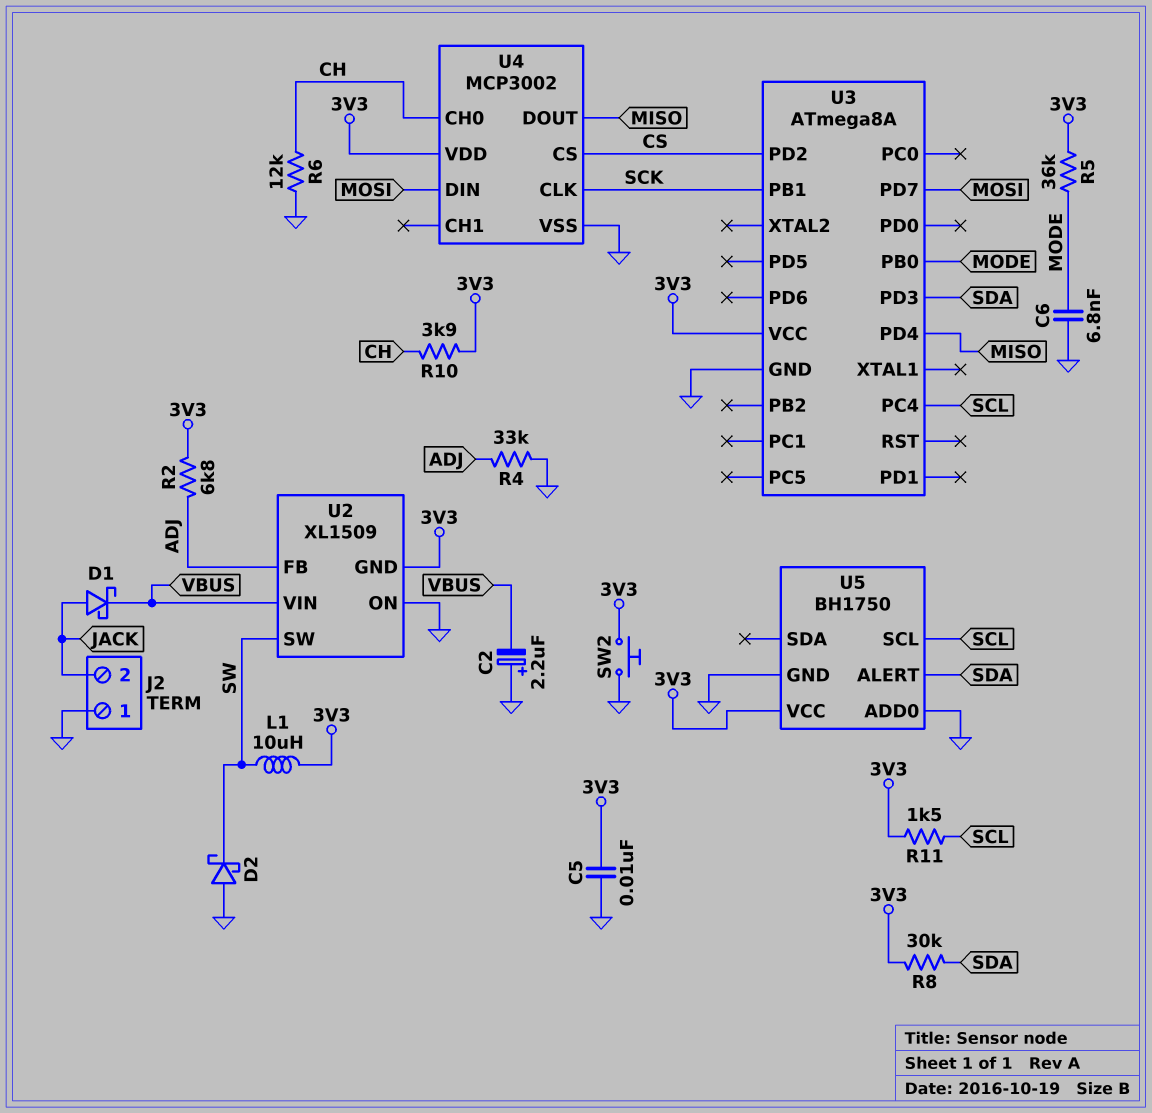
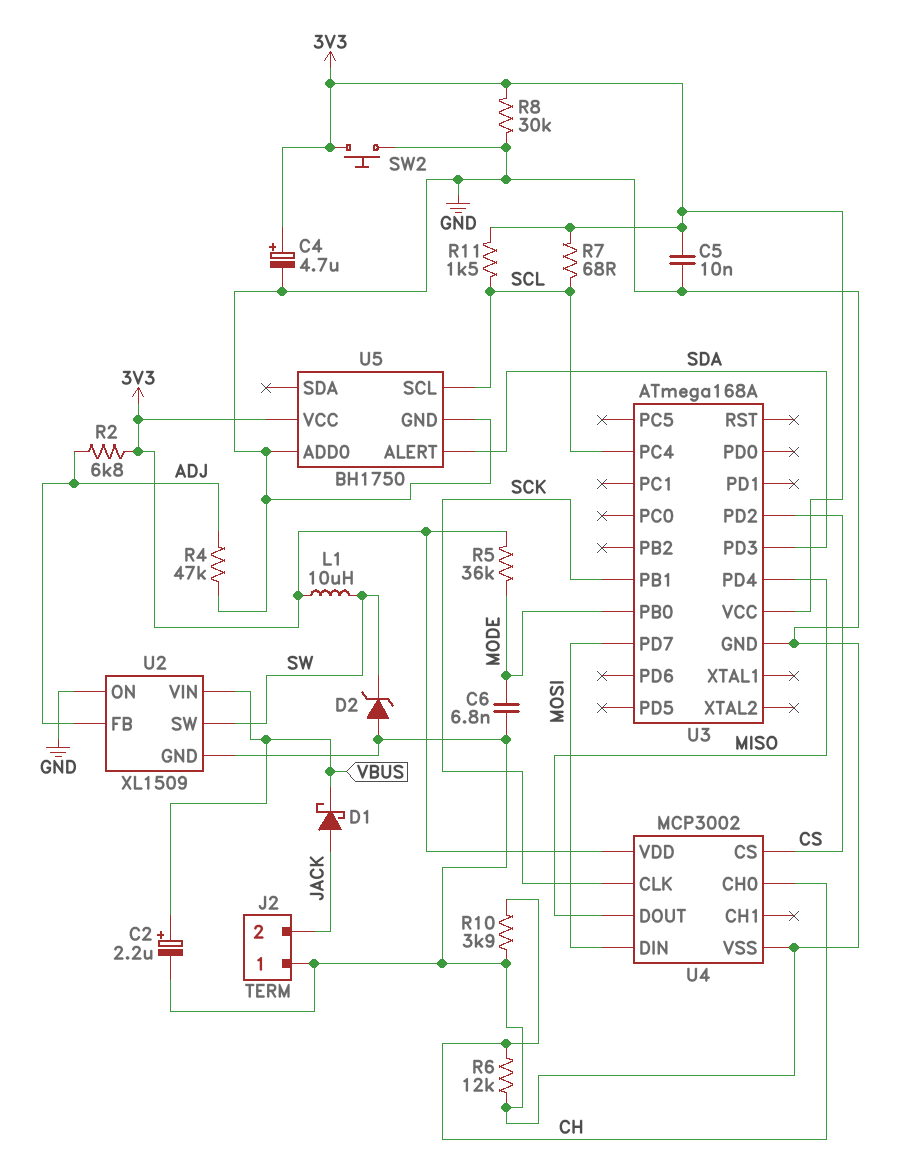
C2: 2.2uF (plus GND, minus VBUS) -> 2.2uF (plus VBUS, minus GND)
C4: none -> 4.7uF (plus 3V3, minus GND)
D2: schottky (A GND, K SW) -> zener (A GND, K SW)
R4: 33k (ADJ, GND) -> 47k (ADJ, GND)
R7: none -> 68 (3V3, SCL)
R8: 30k (3V3, SDA) -> 30k (3V3, GND)
R10: 3.9k (3V3, CH) -> 3.9k (CH, GND)
U2 pin GND: 3V3 -> GND
U3: ATmega8A -> ATmega168A

